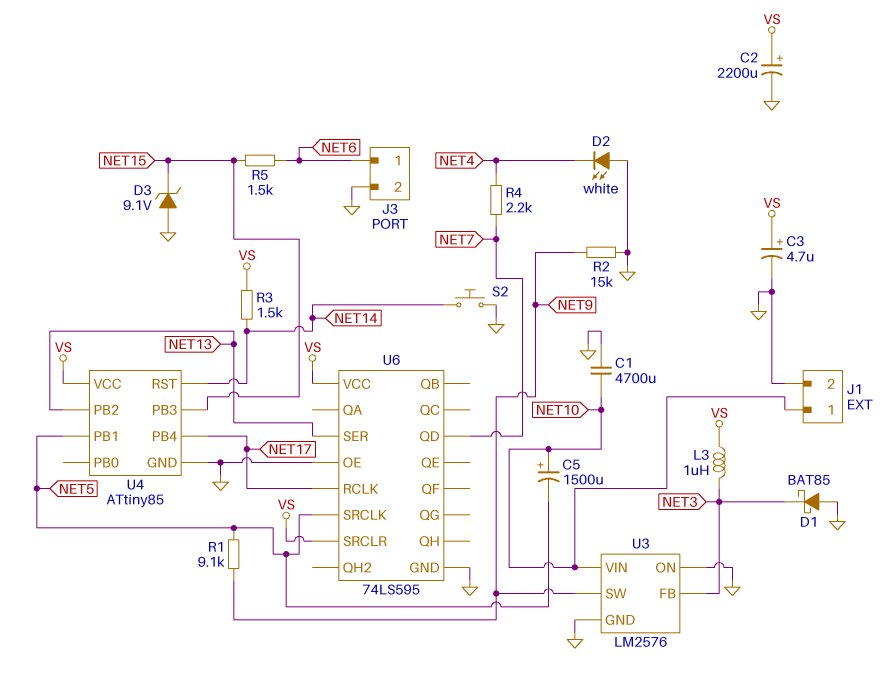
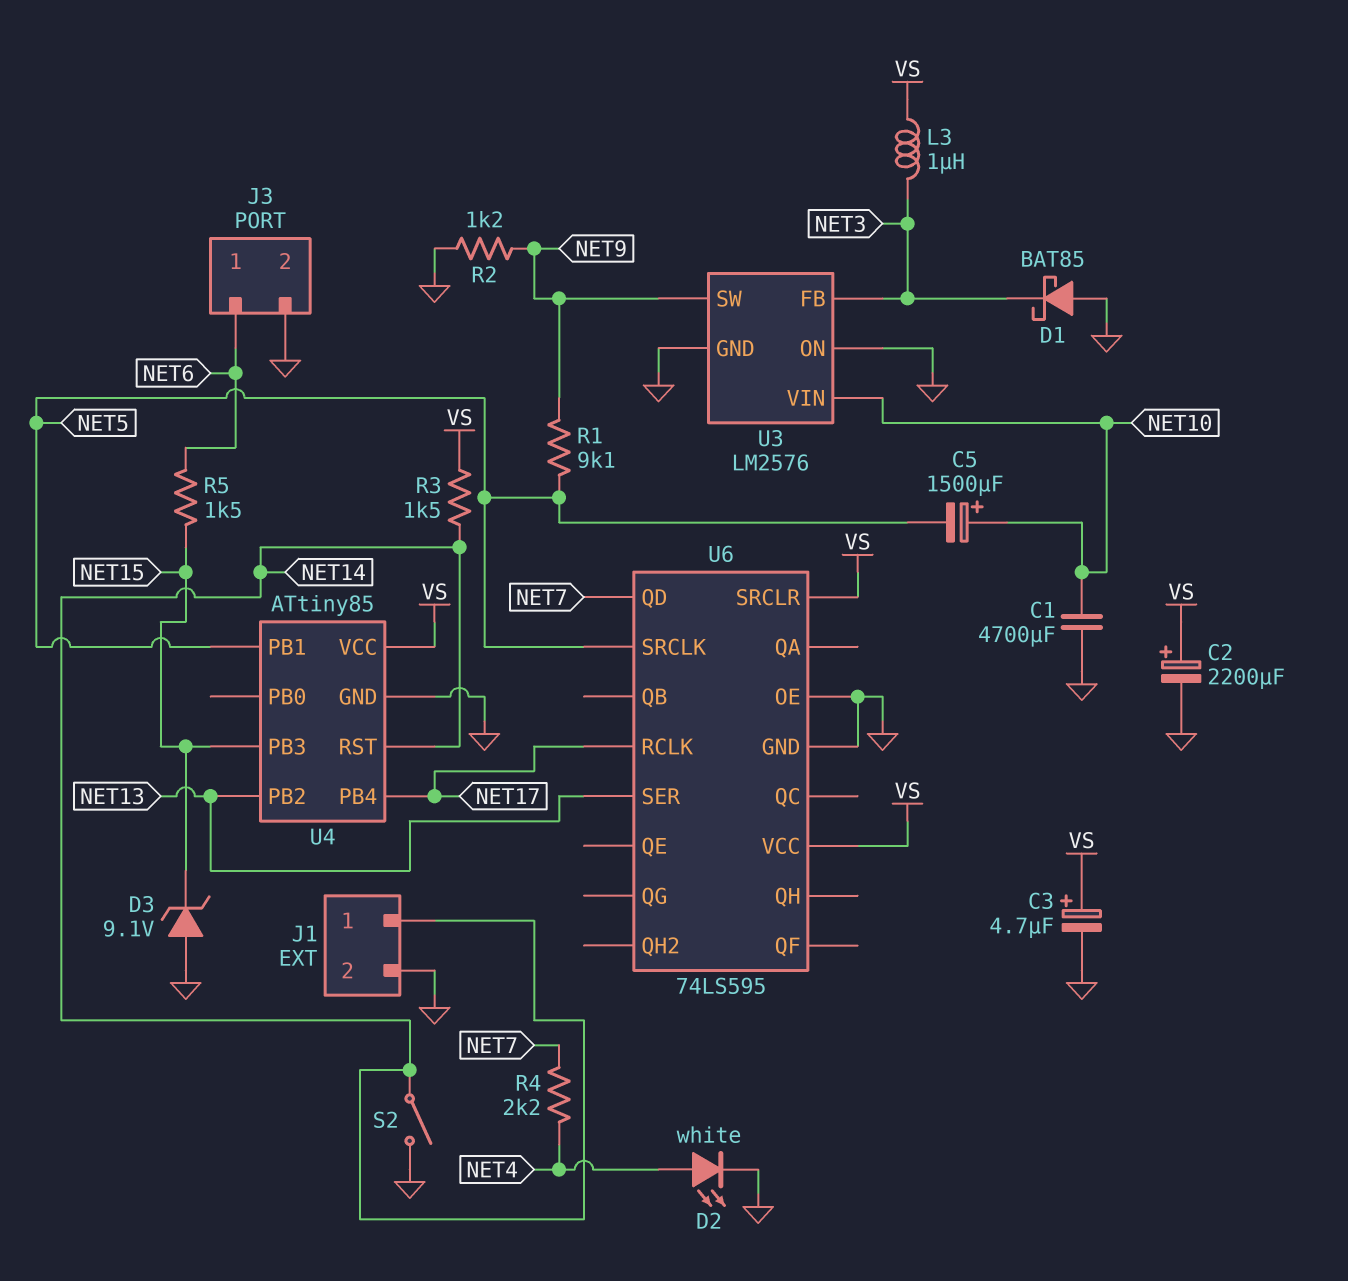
D2: LED white (A GND, K NET4) -> LED white (A NET4, K GND)
J1 pin 1: NET10 -> NET14
R2: 15k (GND, NET9) -> 1.2k (GND, NET9)
S2: button (GND, NET14) -> switch (GND, NET14)

